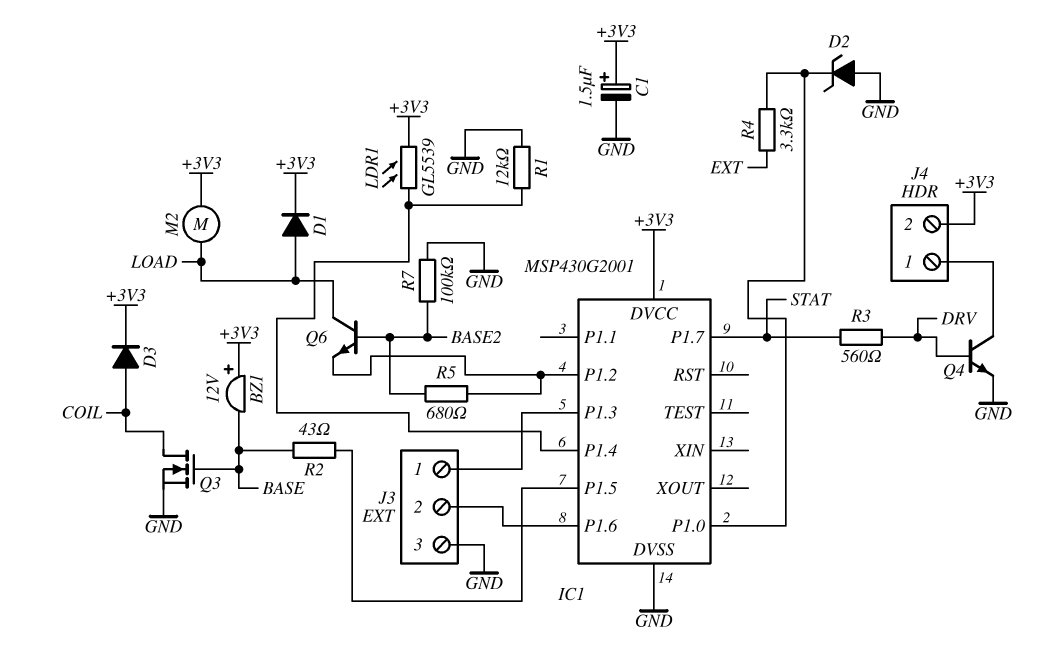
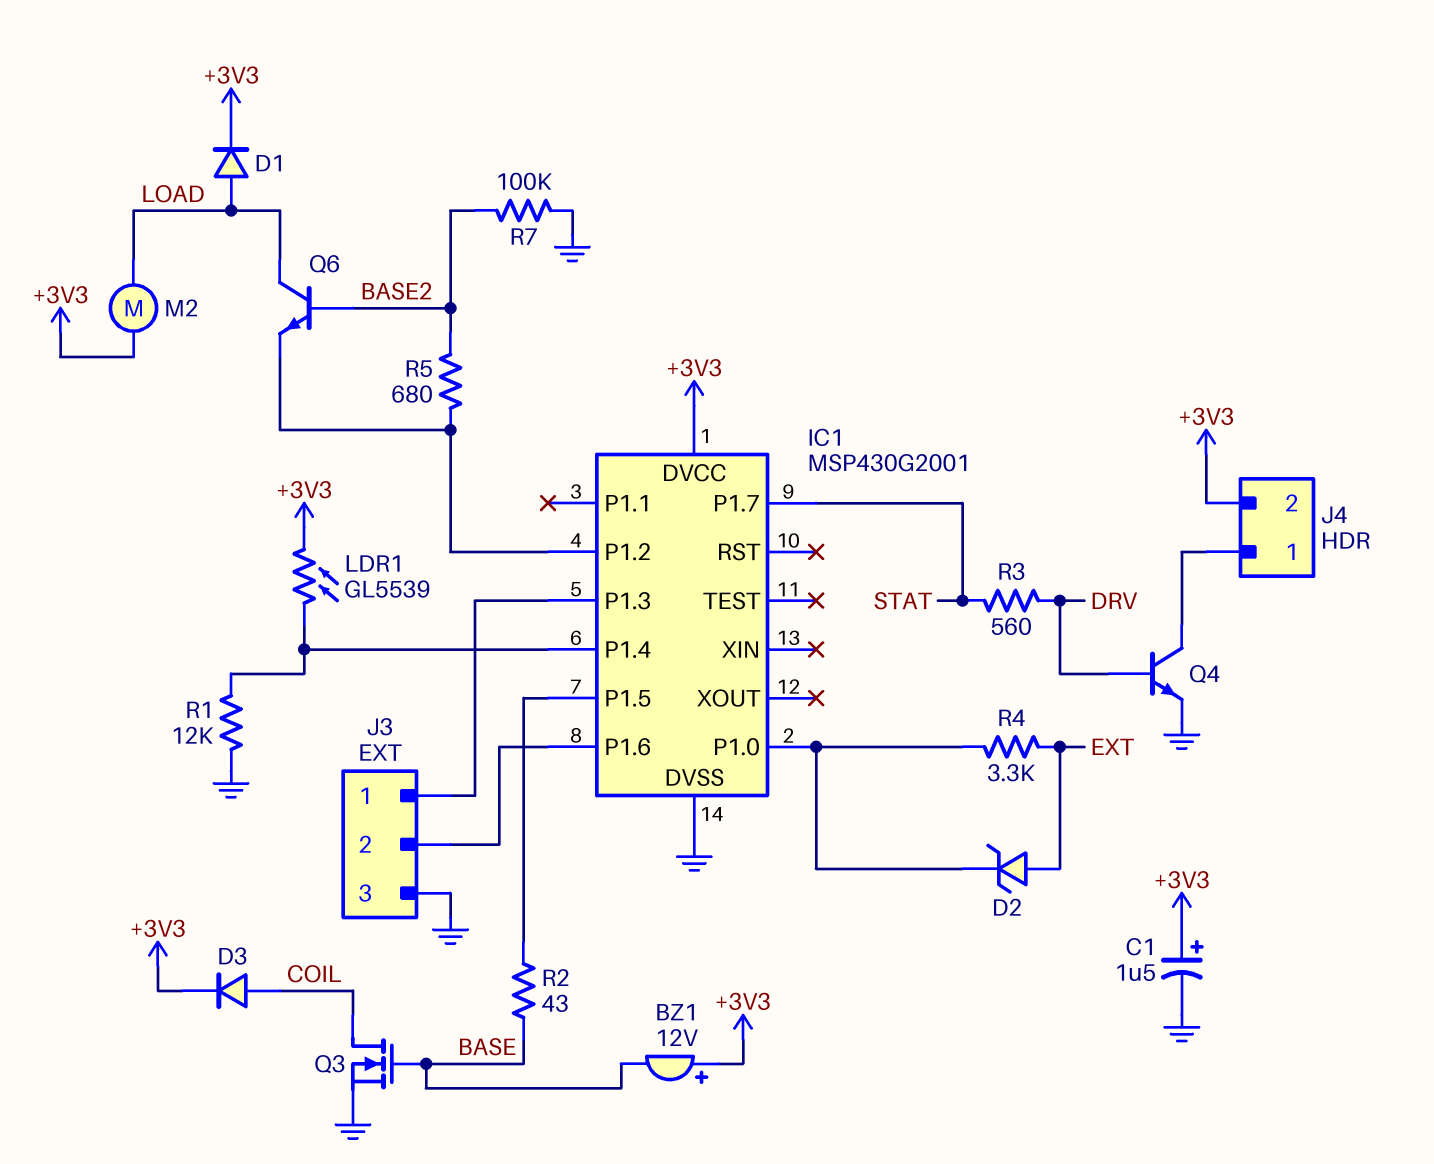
D2: zener (A GND, K IC1/P1.0) -> zener (A EXT, K IC1/P1.0)

